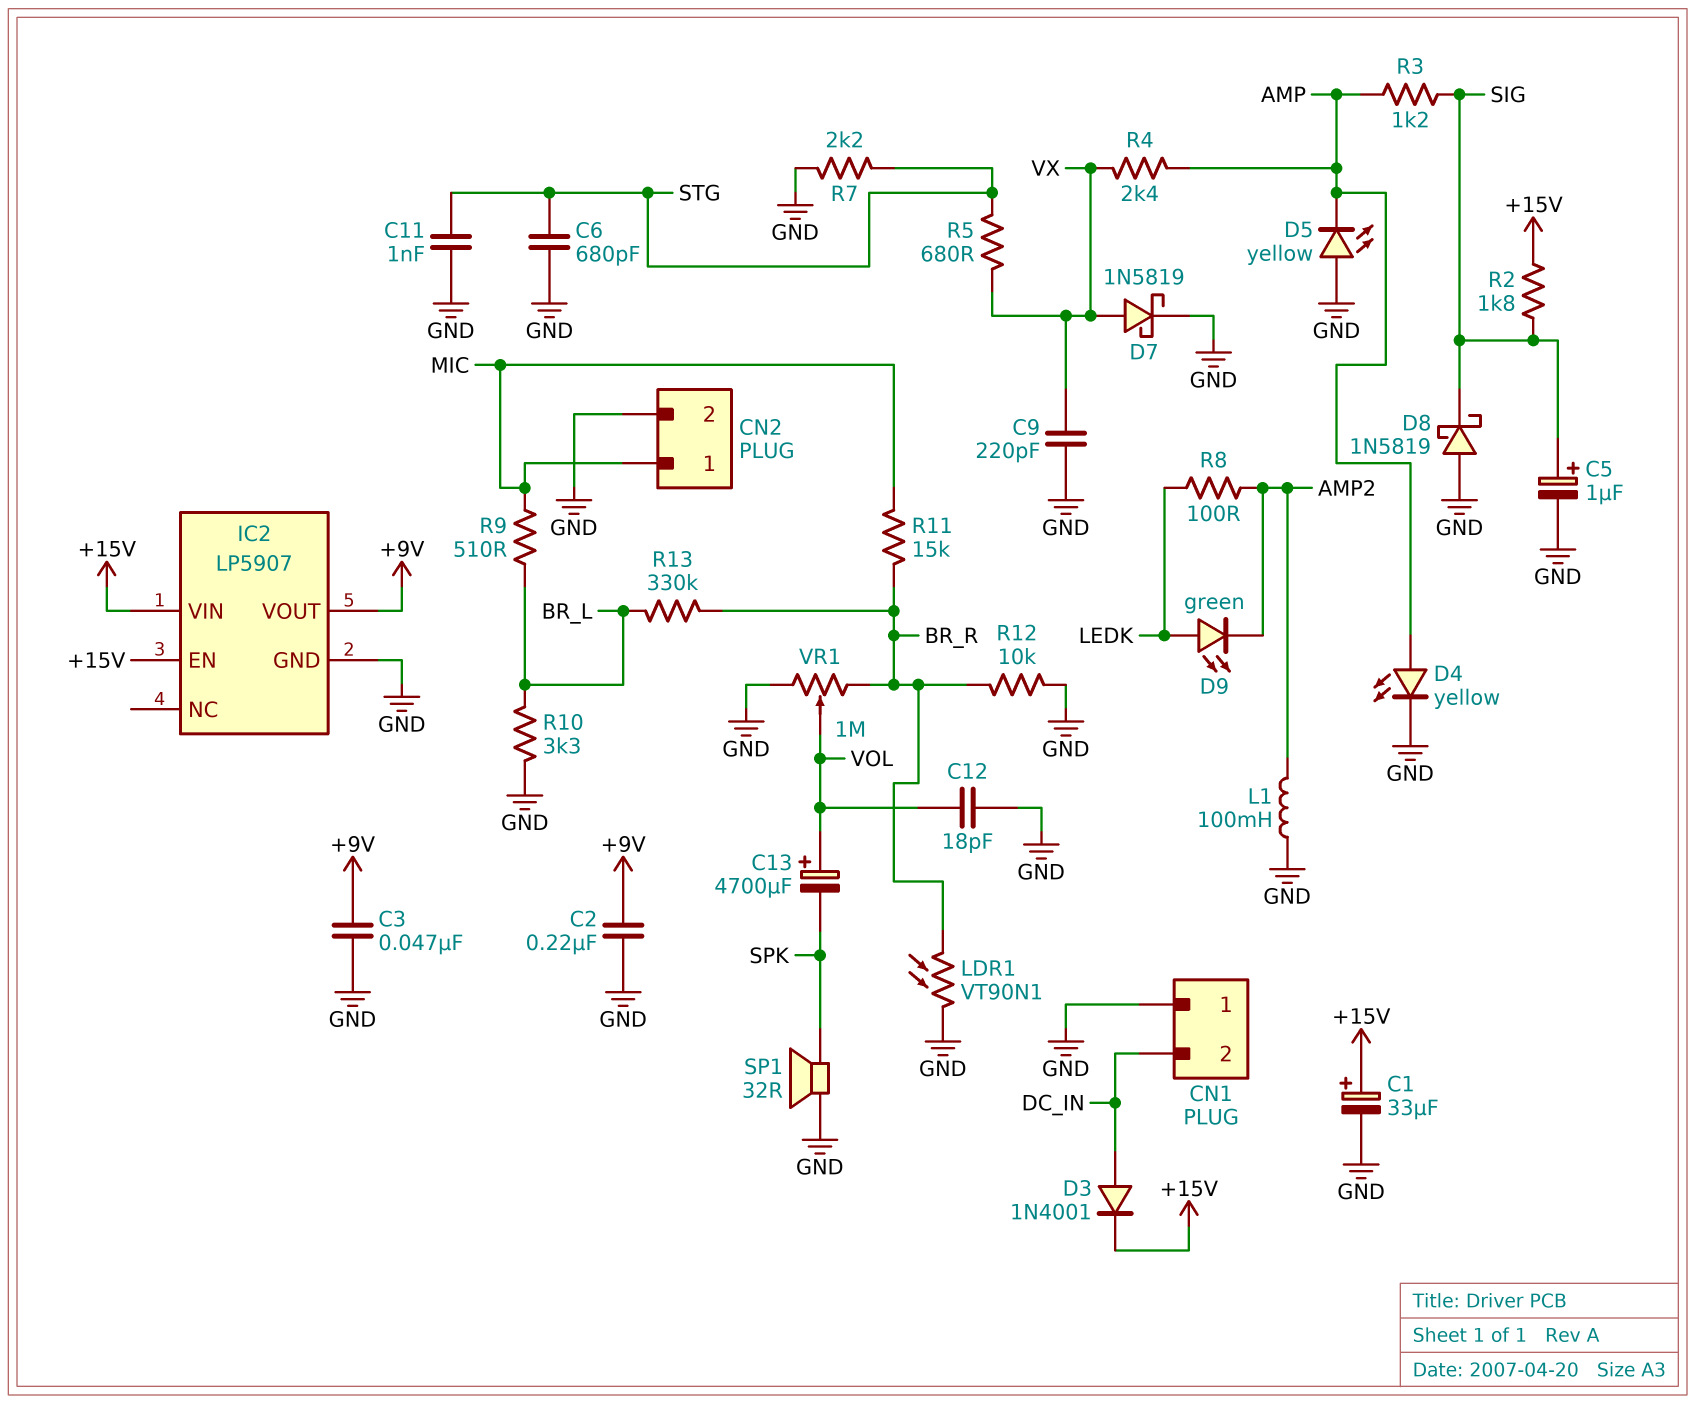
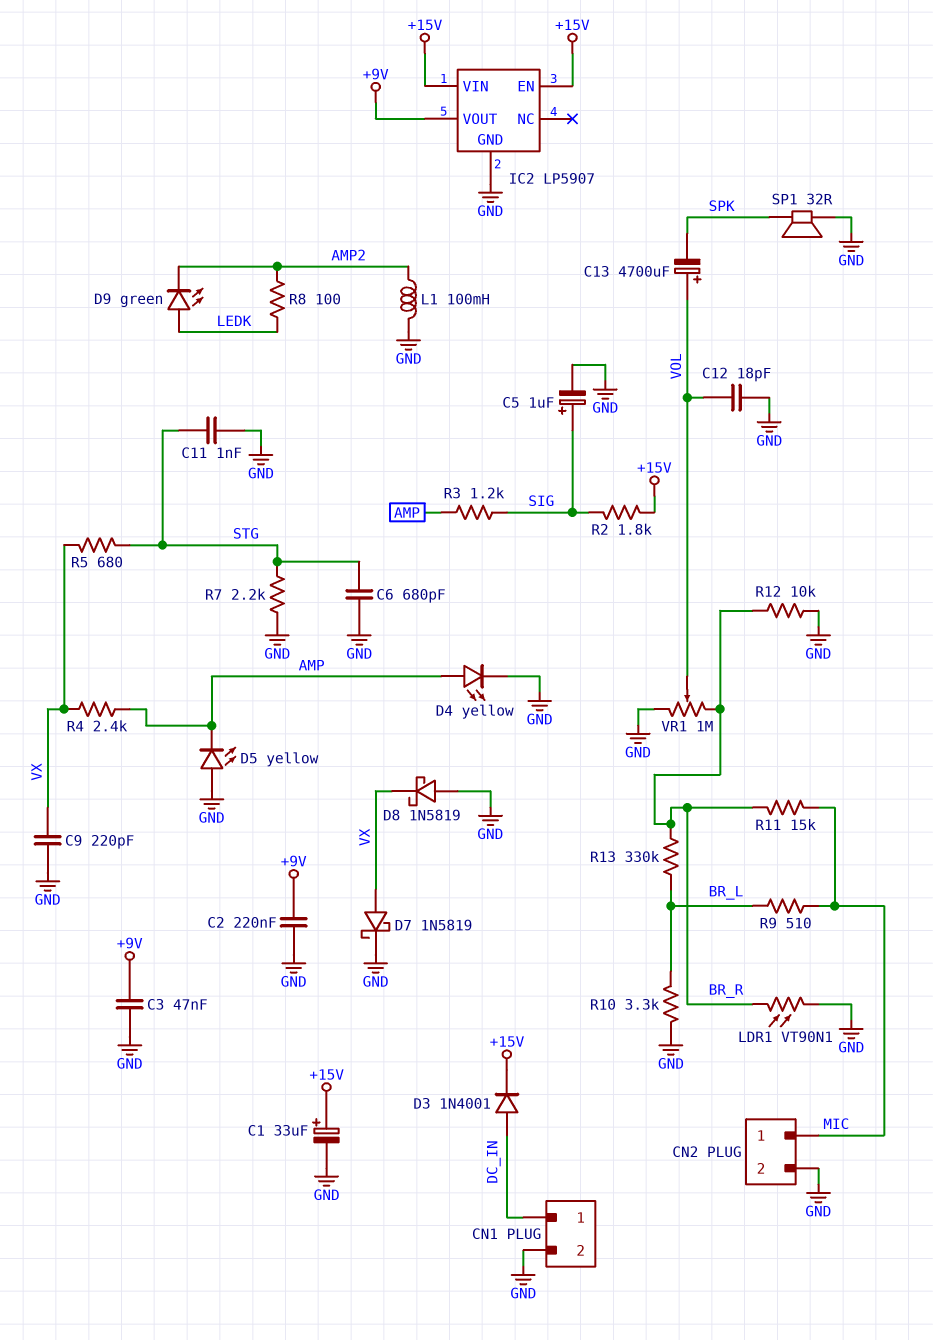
CN1 pin 1: GND -> DC_IN
CN1 pin 2: DC_IN -> GND
D8: schottky 1N5819 (A GND, K SIG) -> schottky 1N5819 (A GND, K VX)

